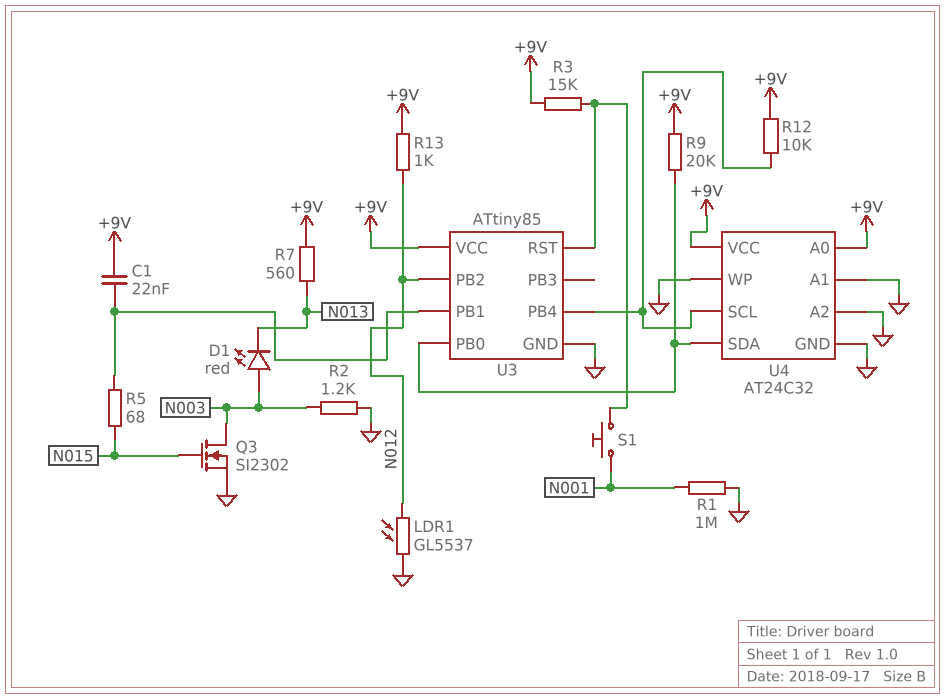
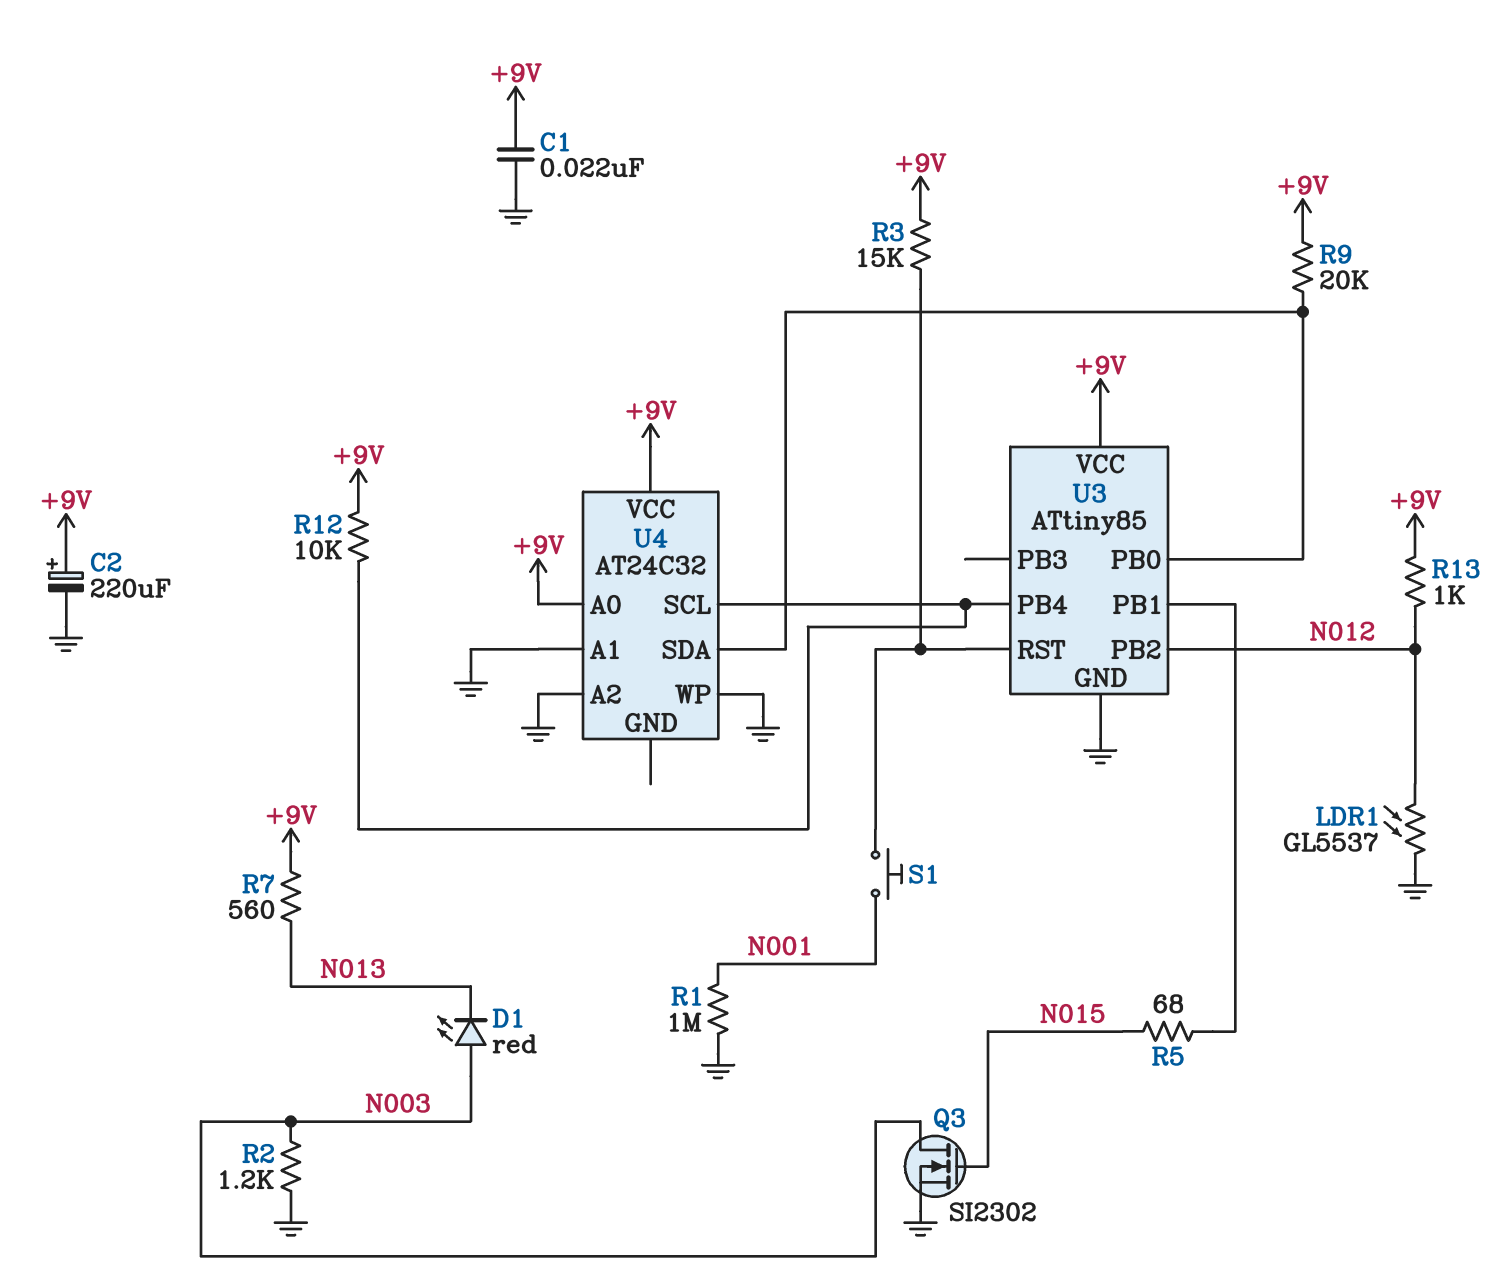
C1: 22nF (+9V, U3/PB1) -> 22nF (+9V, GND)
C2: none -> 220uF (plus +9V, minus GND)
U4 pin GND: GND -> none

